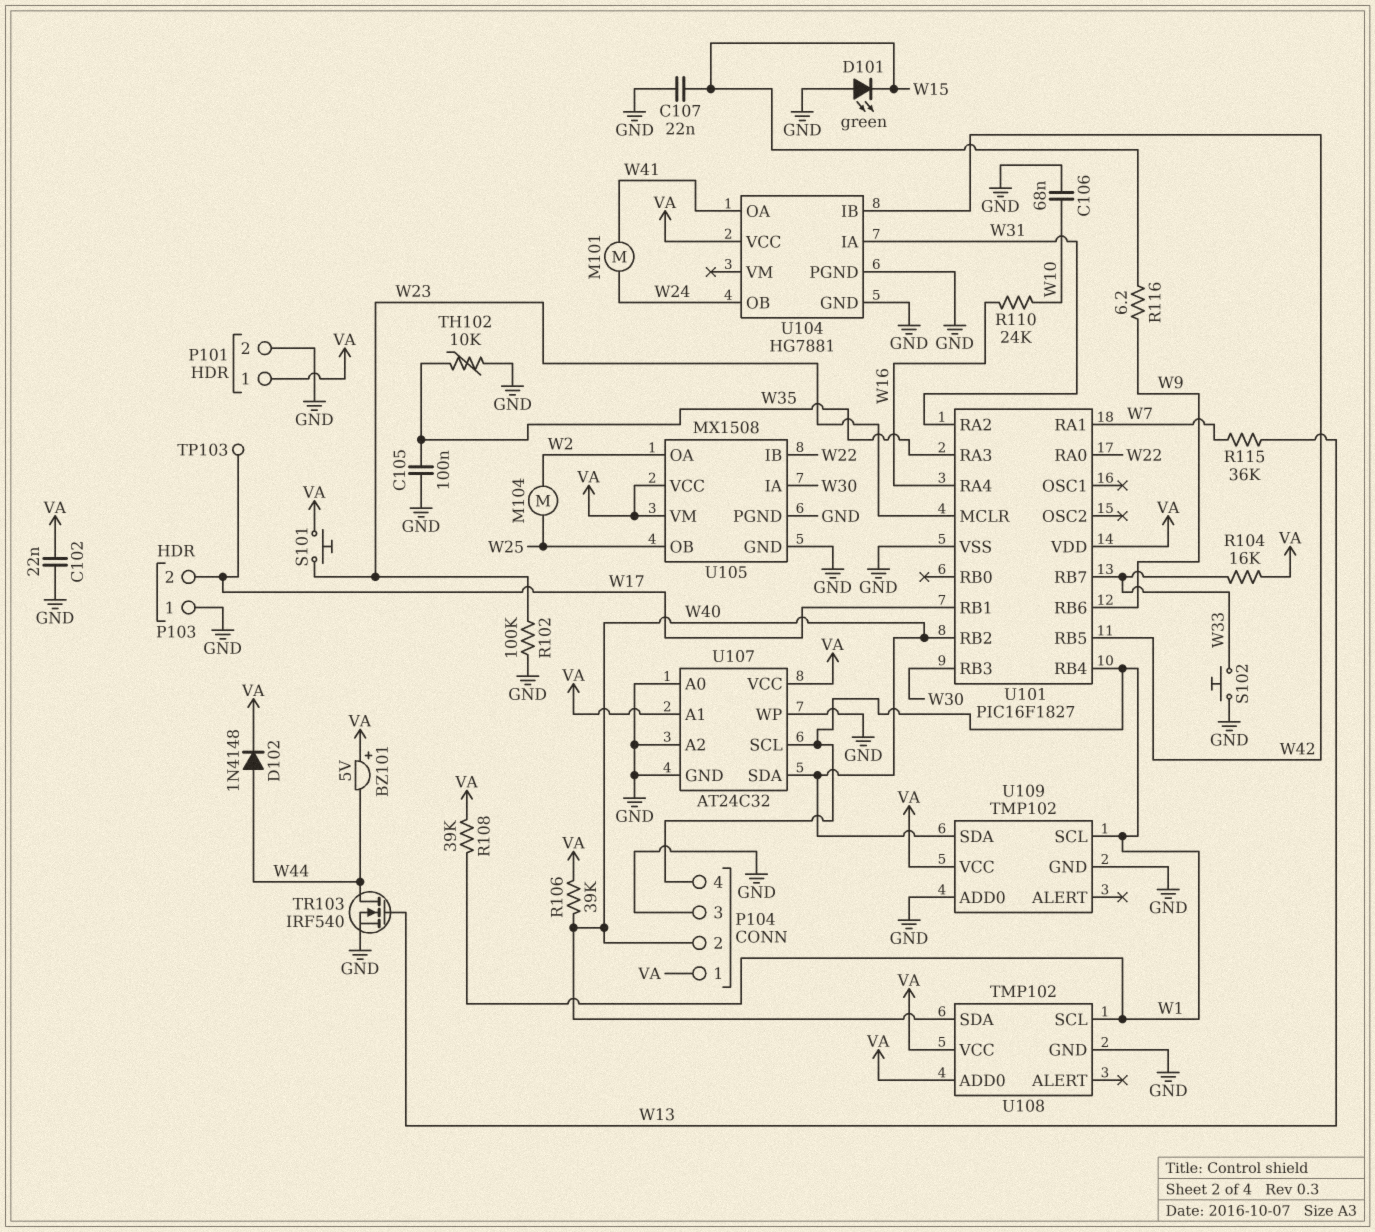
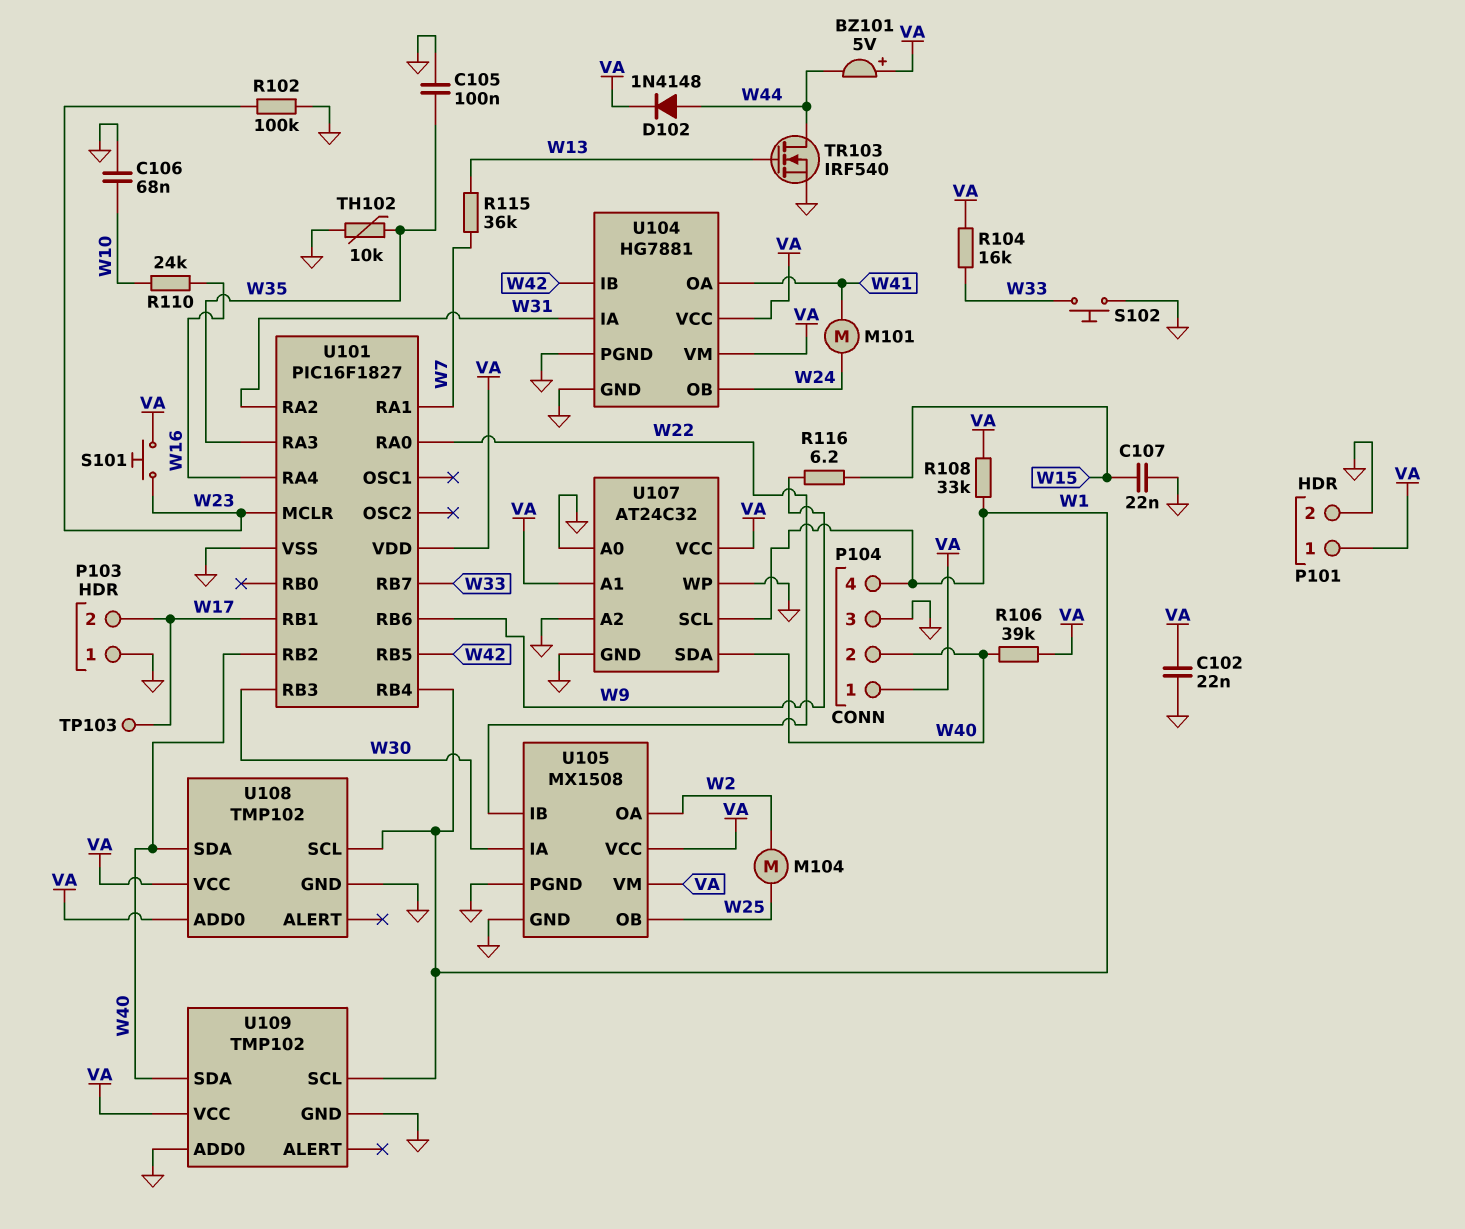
D101: LED green (A GND, K W15) -> none
R108: 39k (VA, W1) -> 33k (VA, W1)
U104 pin VM: none -> VA

